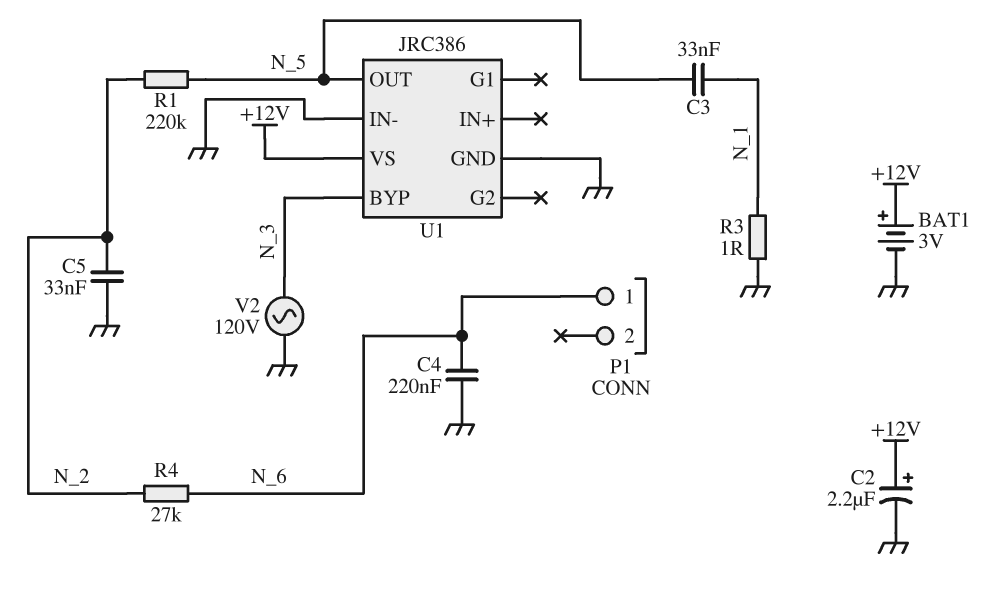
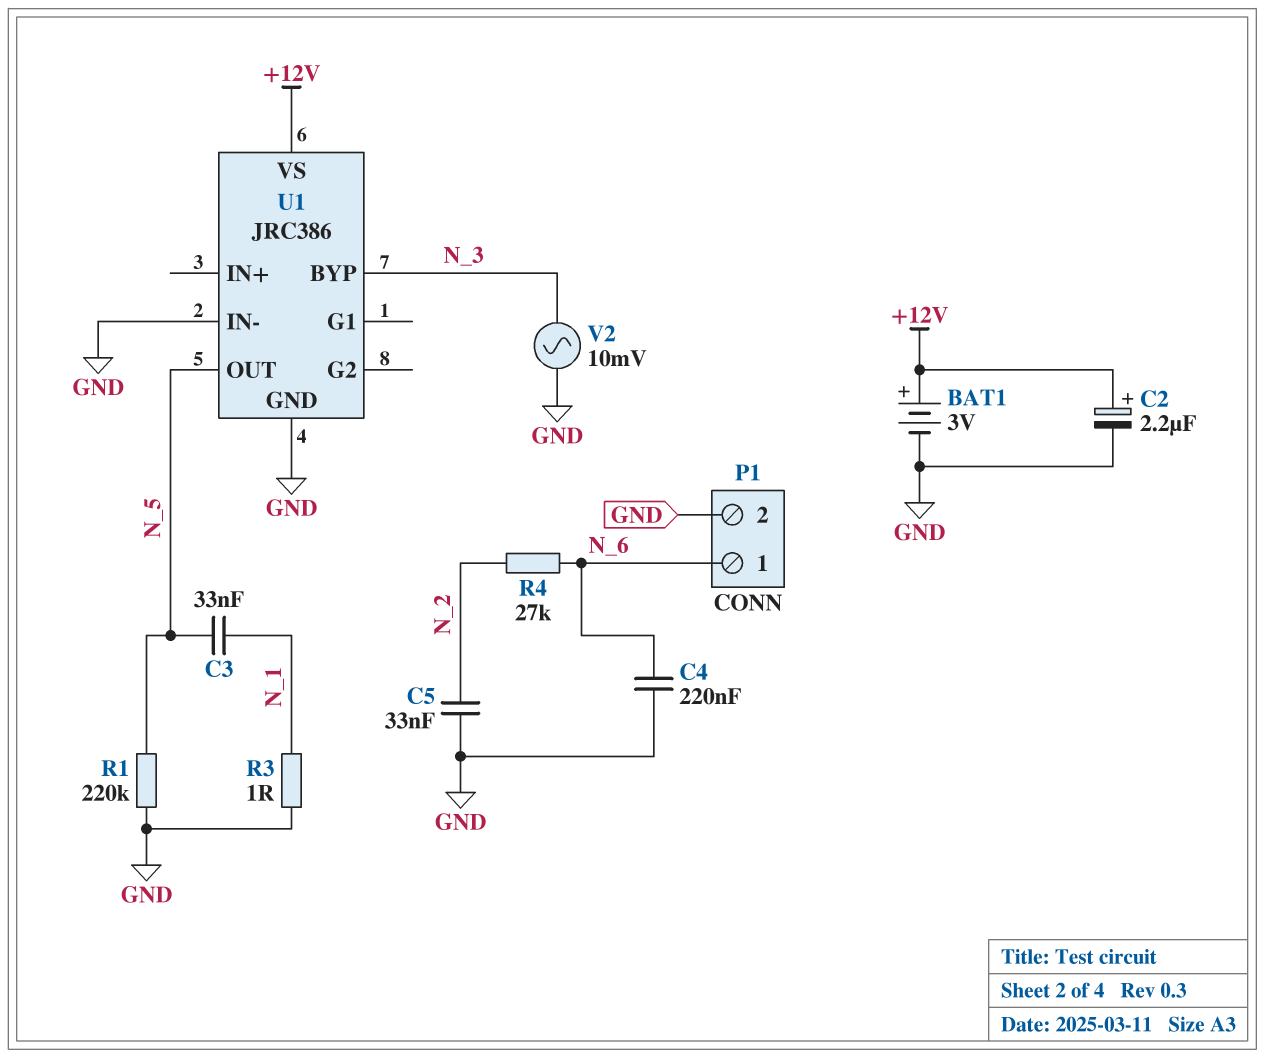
P1 pin 2: none -> GND
R1: 220k (N_2, N_5) -> 220k (GND, N_5)
V2: AC 120V (GND, N_3) -> AC 10mV (GND, N_3)

